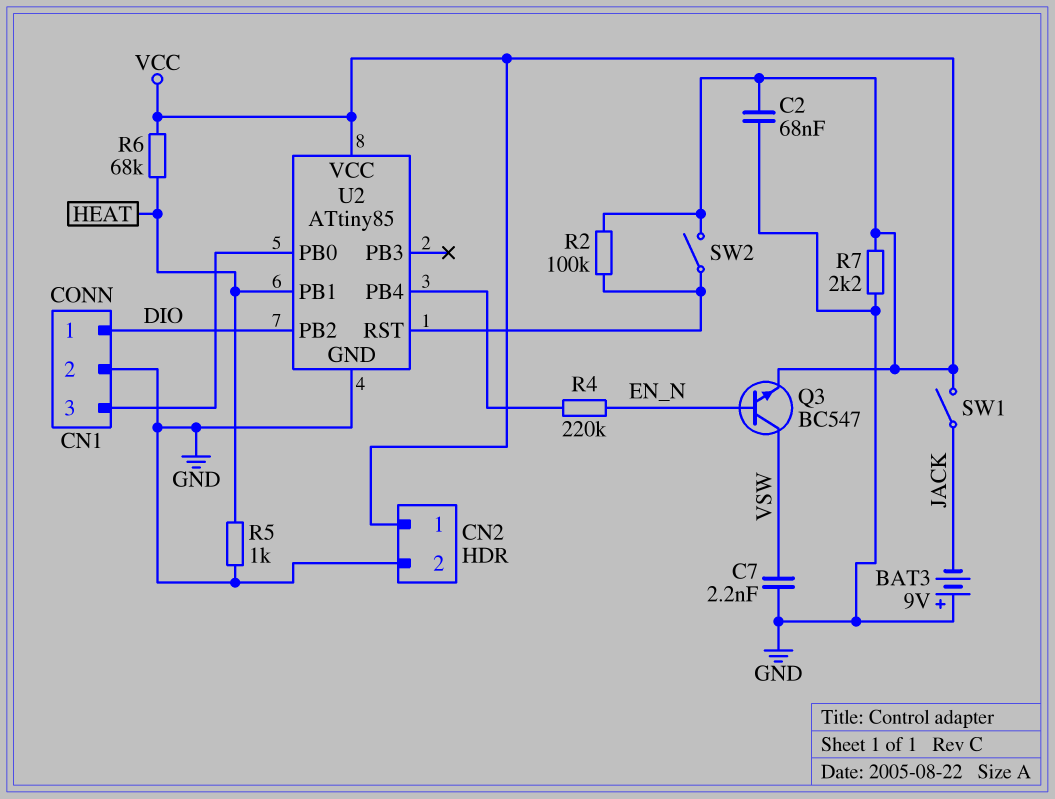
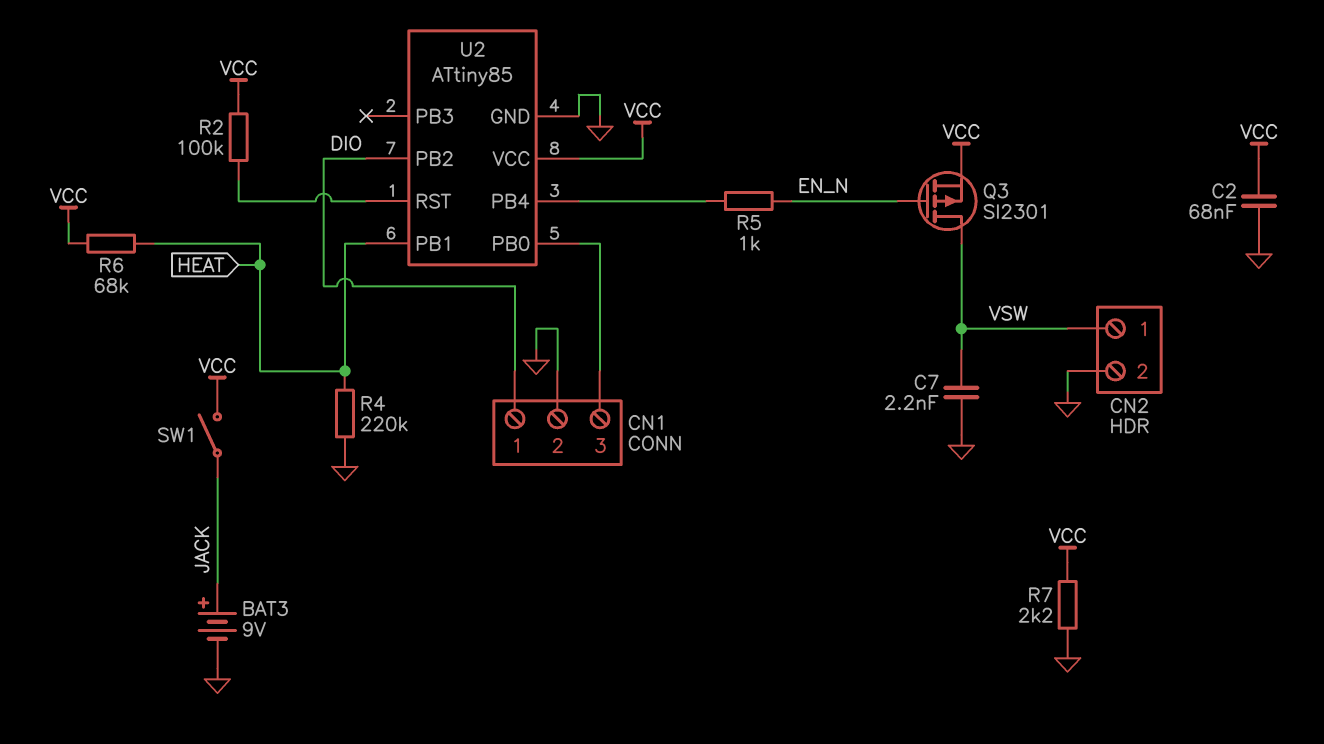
BAT3: 9V (plus GND, minus JACK) -> 9V (plus JACK, minus GND)
CN2 pin 1: VCC -> VSW
Q3: NPN BC547 (B EN_N, C VSW, E VCC) -> PMOS SI2301 (G EN_N, D VSW, S VCC)
R4: 220k (EN_N, U2/PB4) -> 220k (GND, HEAT)
R5: 1k (GND, HEAT) -> 1k (EN_N, U2/PB4)
SW2: switch (U2/RST, VCC) -> none

